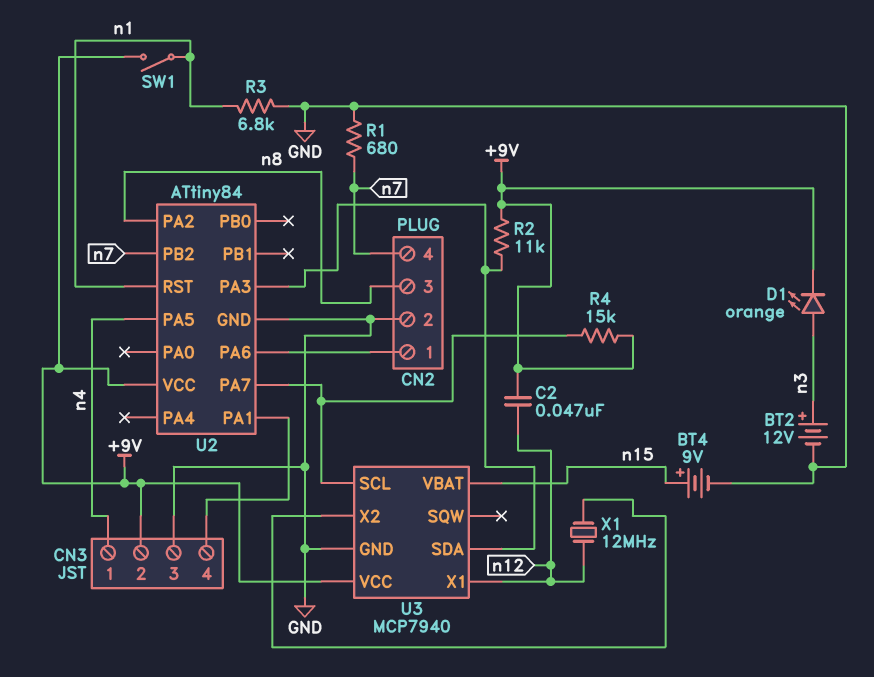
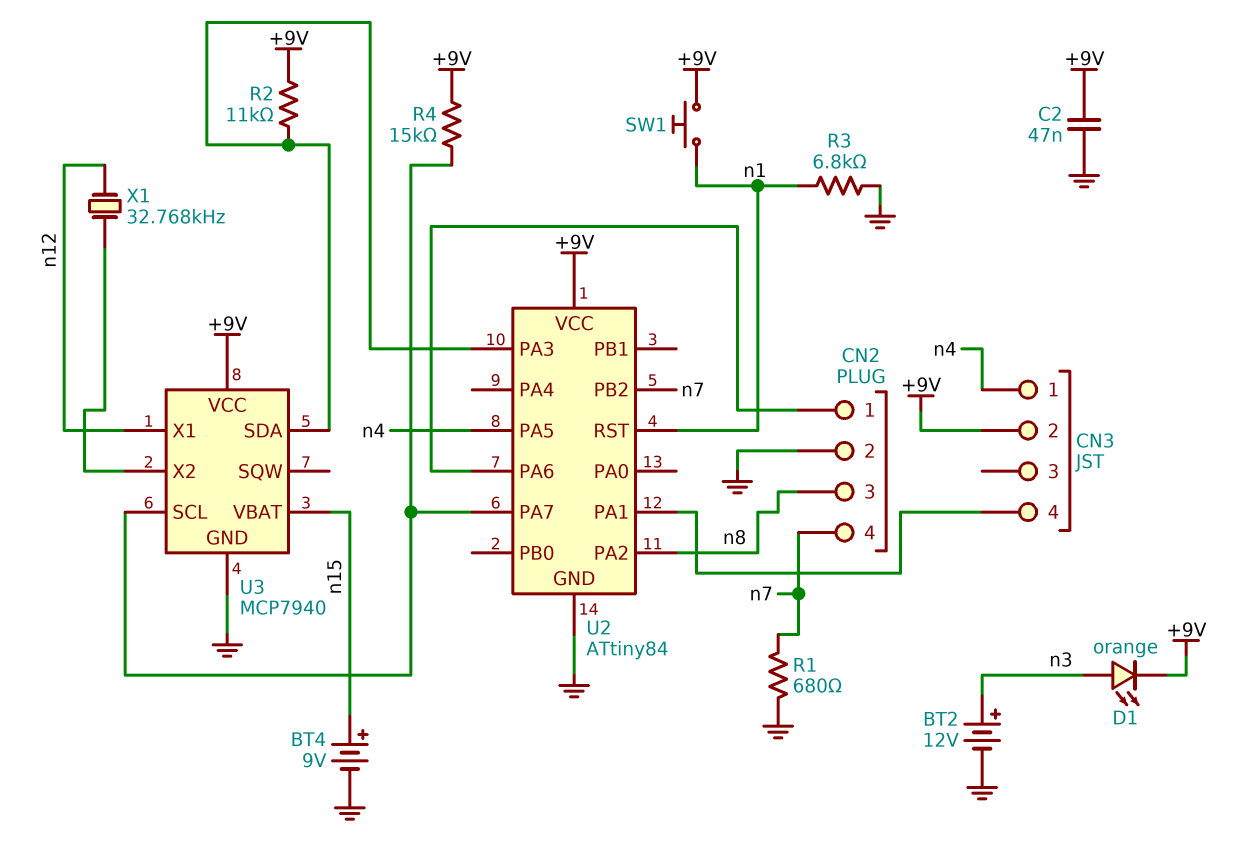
C2: 47nF (+9V, n12) -> 47nF (+9V, GND)
CN3 pin 3: GND -> none
SW1: switch (+9V, n1) -> button (+9V, n1)
X1: 12MHz (U3/X2, n12) -> 32.768kHz (U3/X2, n12)

